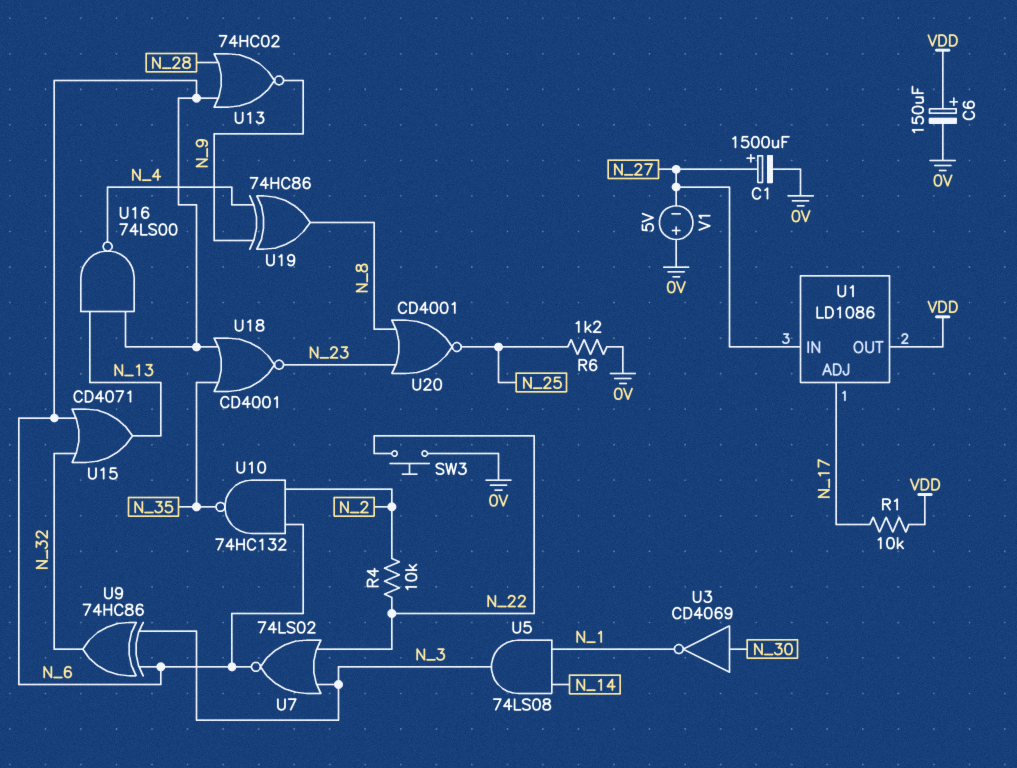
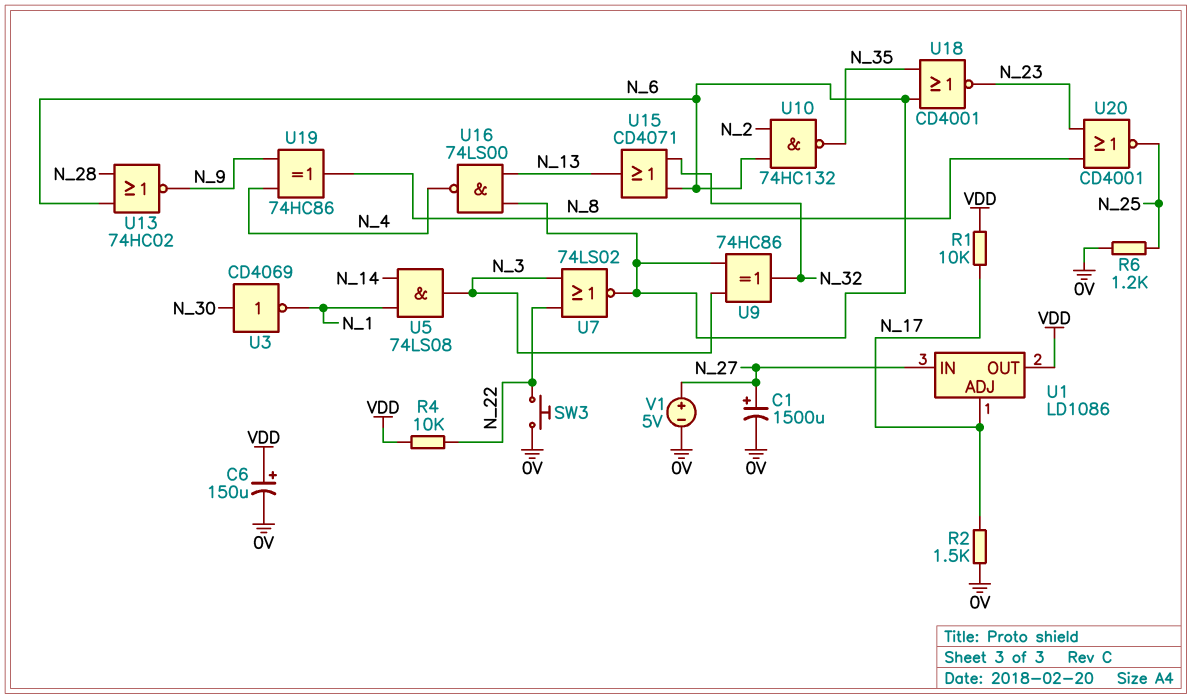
R2: none -> 1.5k (0V, N_17)
R4: 10k (N_2, N_22) -> 10k (N_22, VDD)
V1: 5V (plus 0V, minus N_27) -> 5V (plus N_27, minus 0V)

